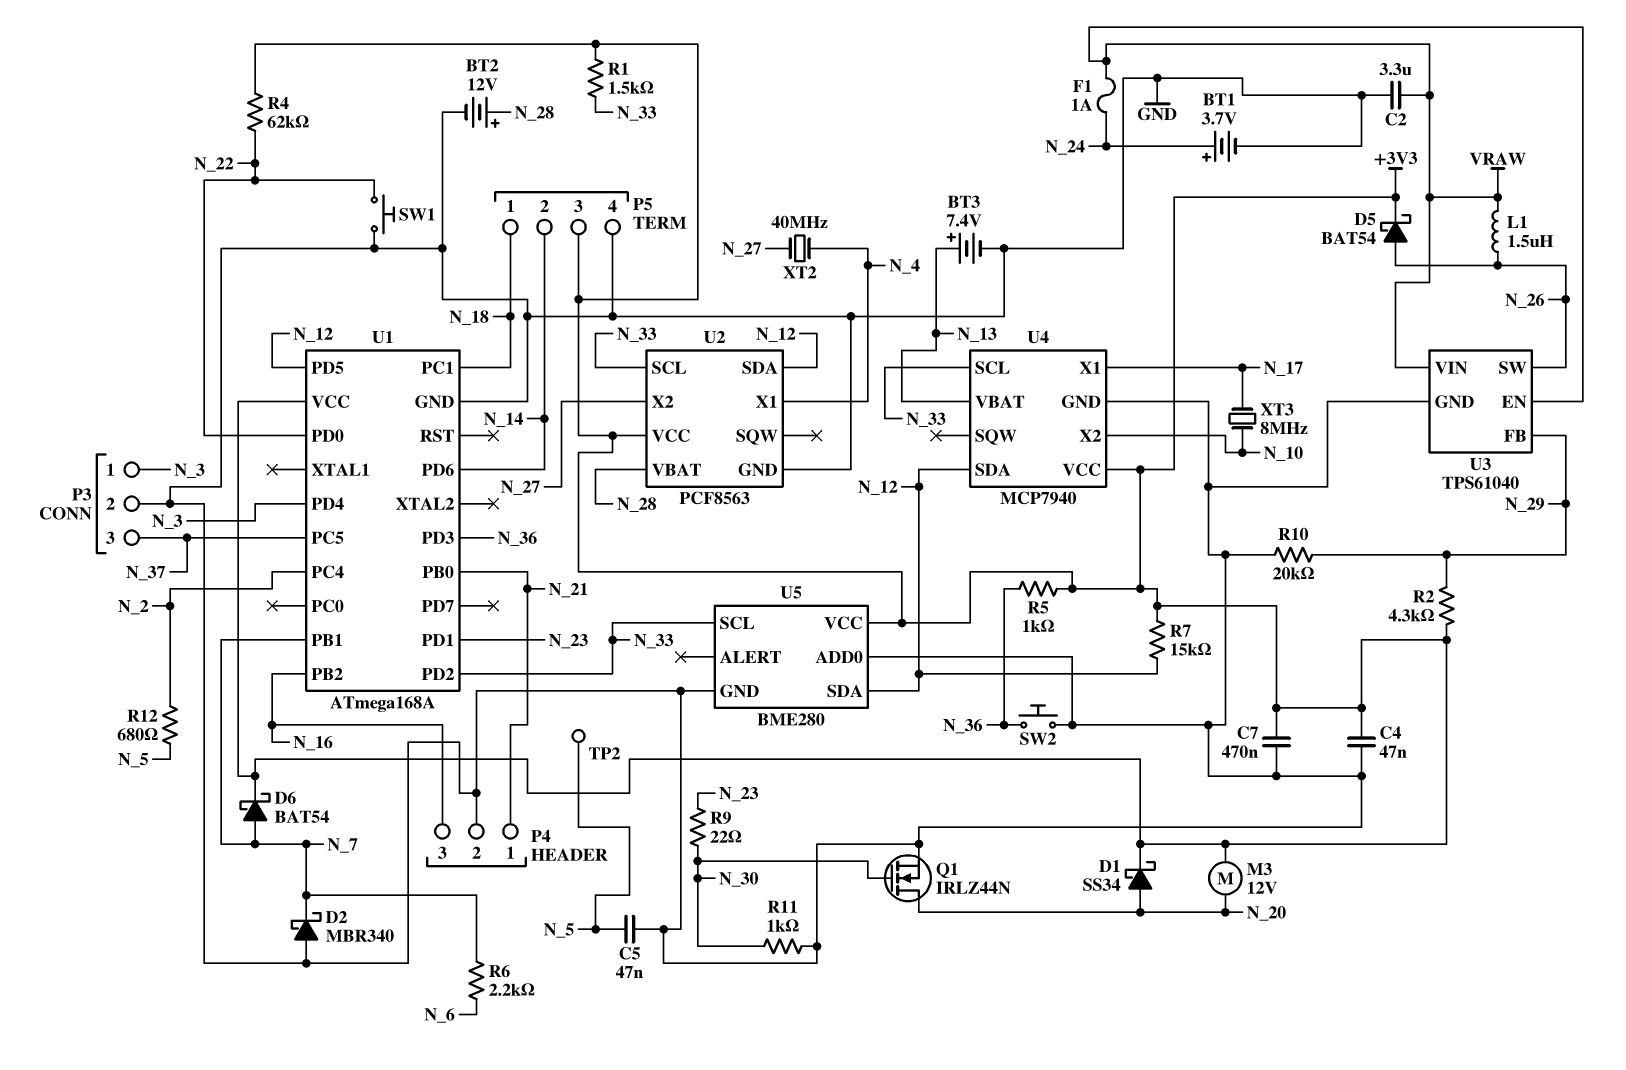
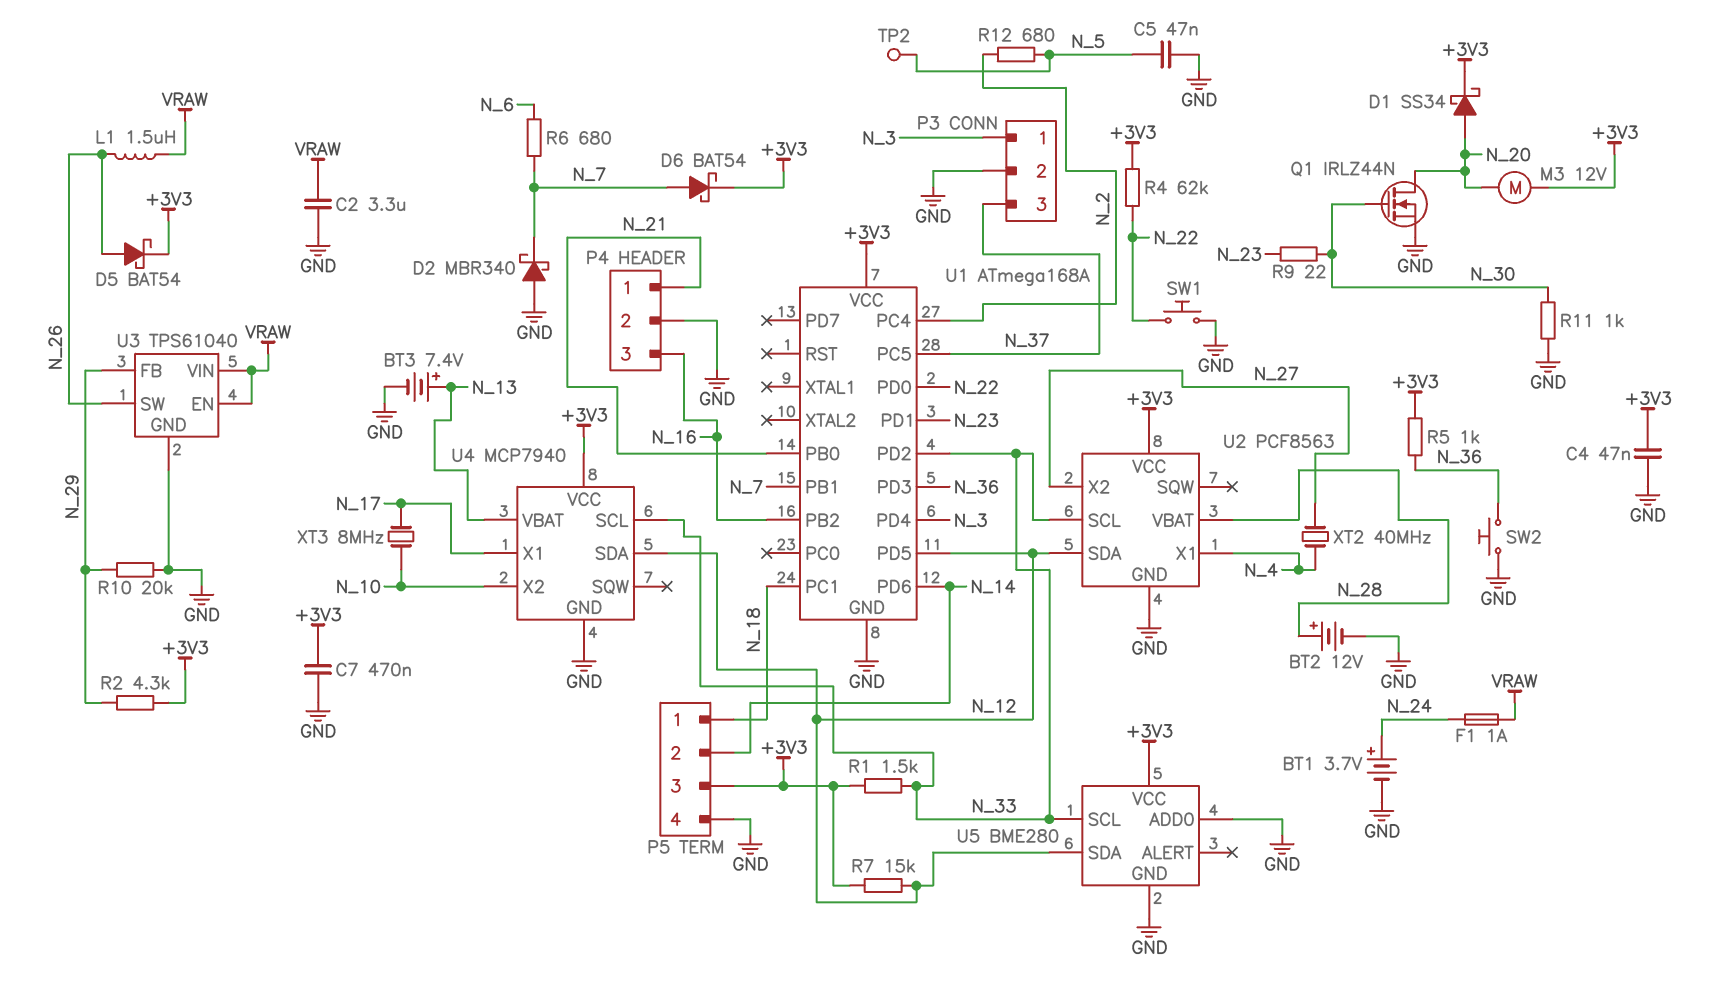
R6: 2.2k (N_6, N_7) -> 680 (N_6, N_7)

